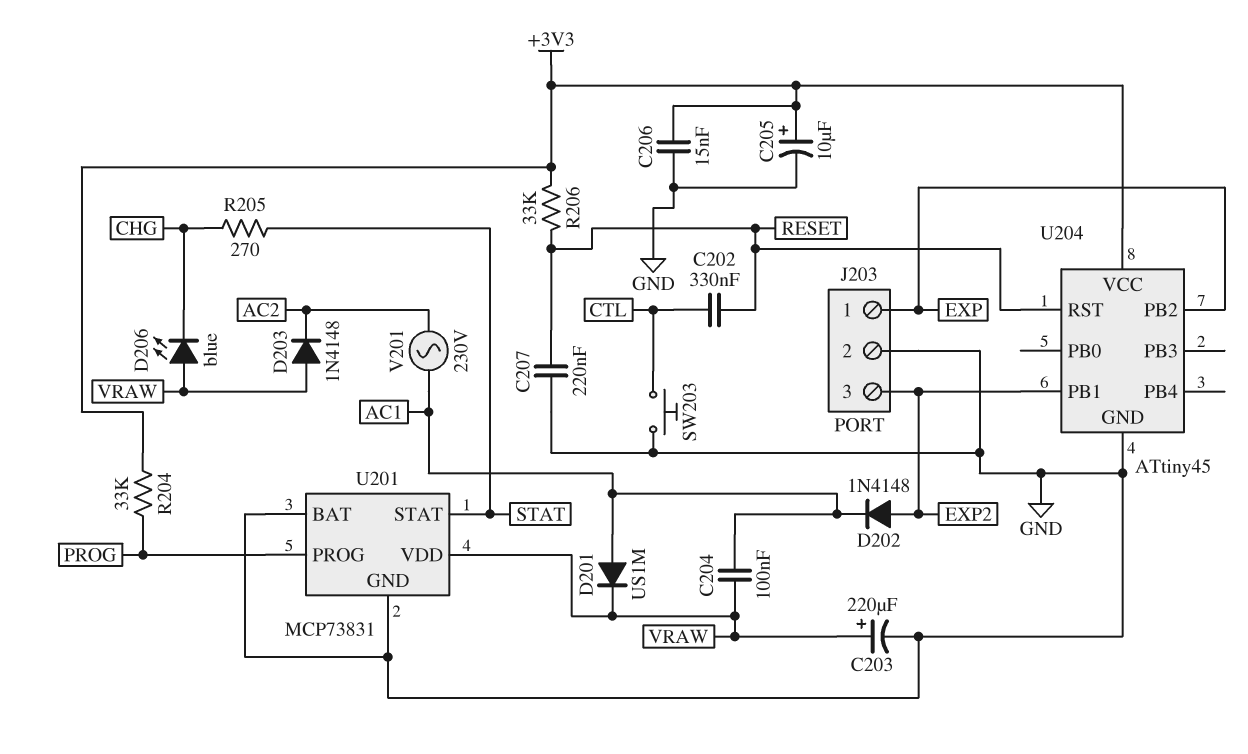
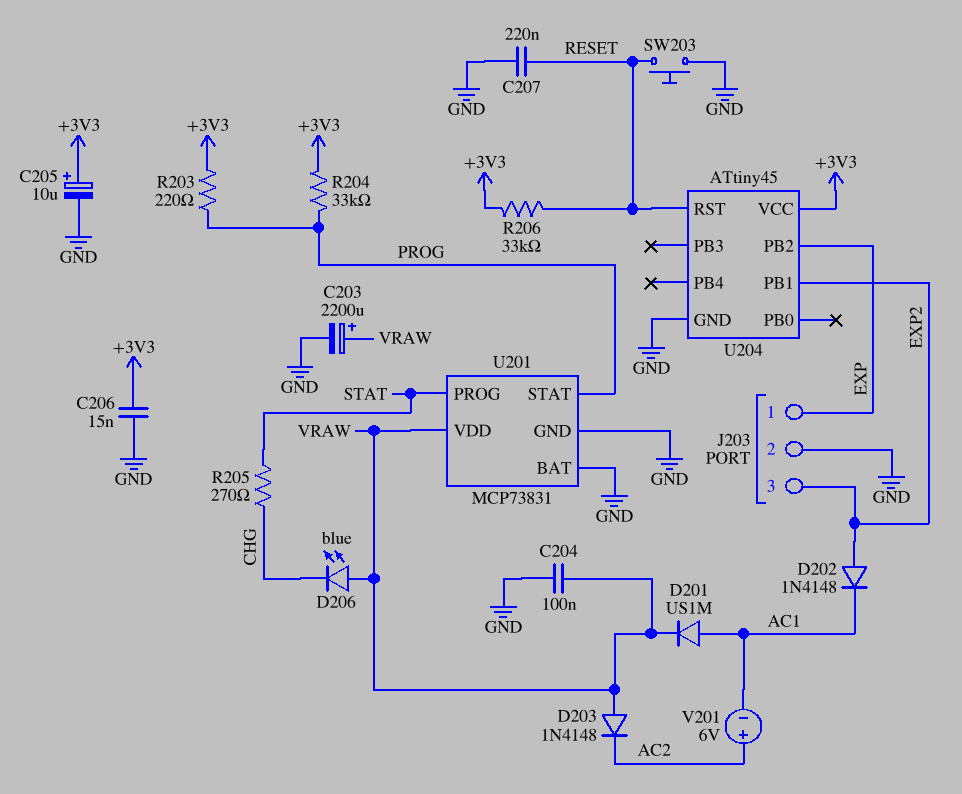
C202: 330nF (CTL, RESET) -> none
C203: 220uF (plus VRAW, minus GND) -> 2200uF (plus VRAW, minus GND)
C204: 100nF (AC1, VRAW) -> 100nF (GND, VRAW)
R203: none -> 220 (+3V3, PROG)
SW203: button (CTL, GND) -> button (GND, RESET)
U201 pin PROG: PROG -> STAT
U201 pin STAT: STAT -> PROG
V201: AC 230V (AC1, AC2) -> 6V (plus AC2, minus AC1)

